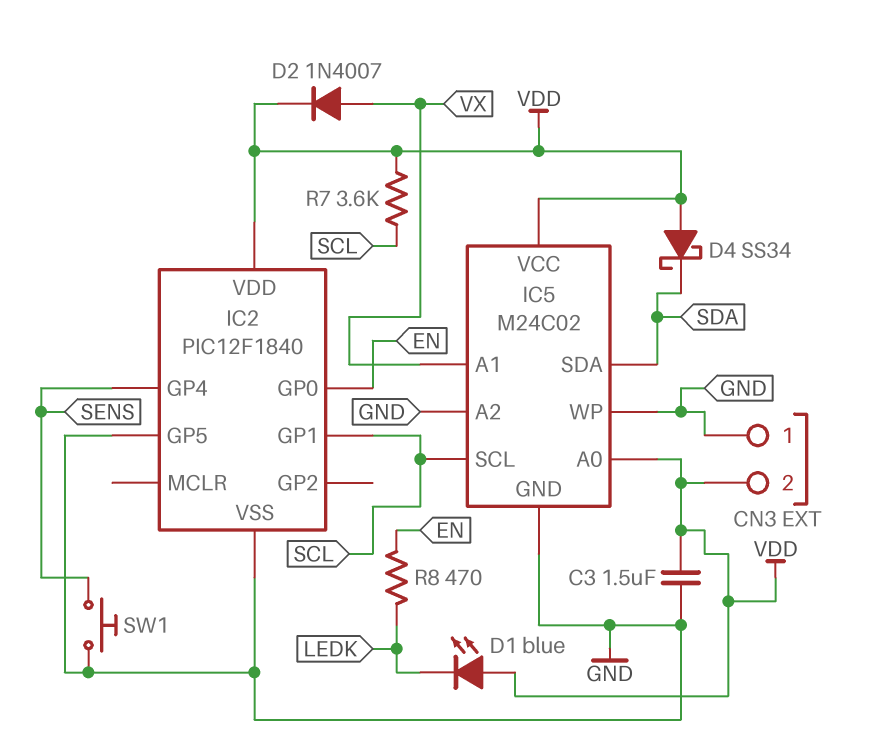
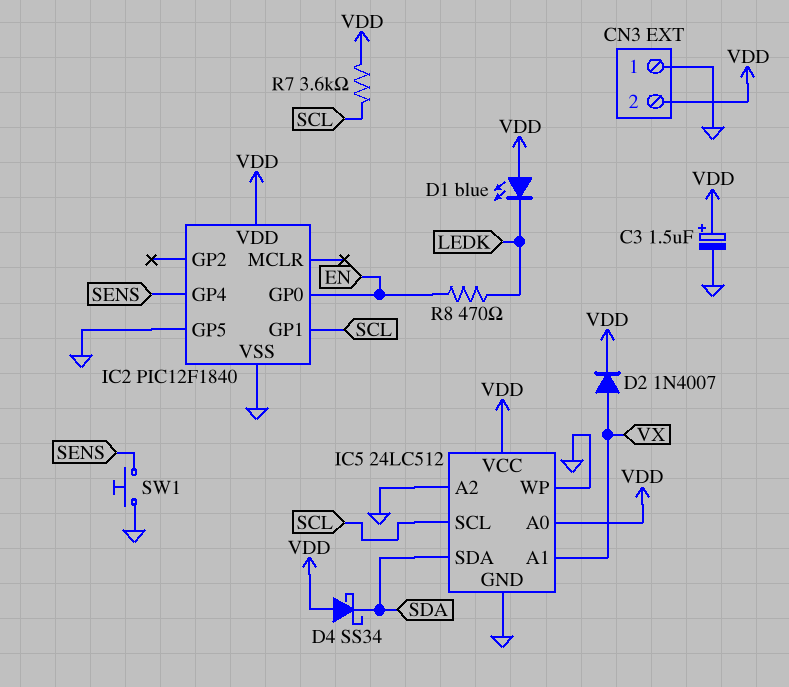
C3: 1.5uF (GND, VDD) -> 1.5uF (plus VDD, minus GND)
IC5: M24C02 -> 24LC512

